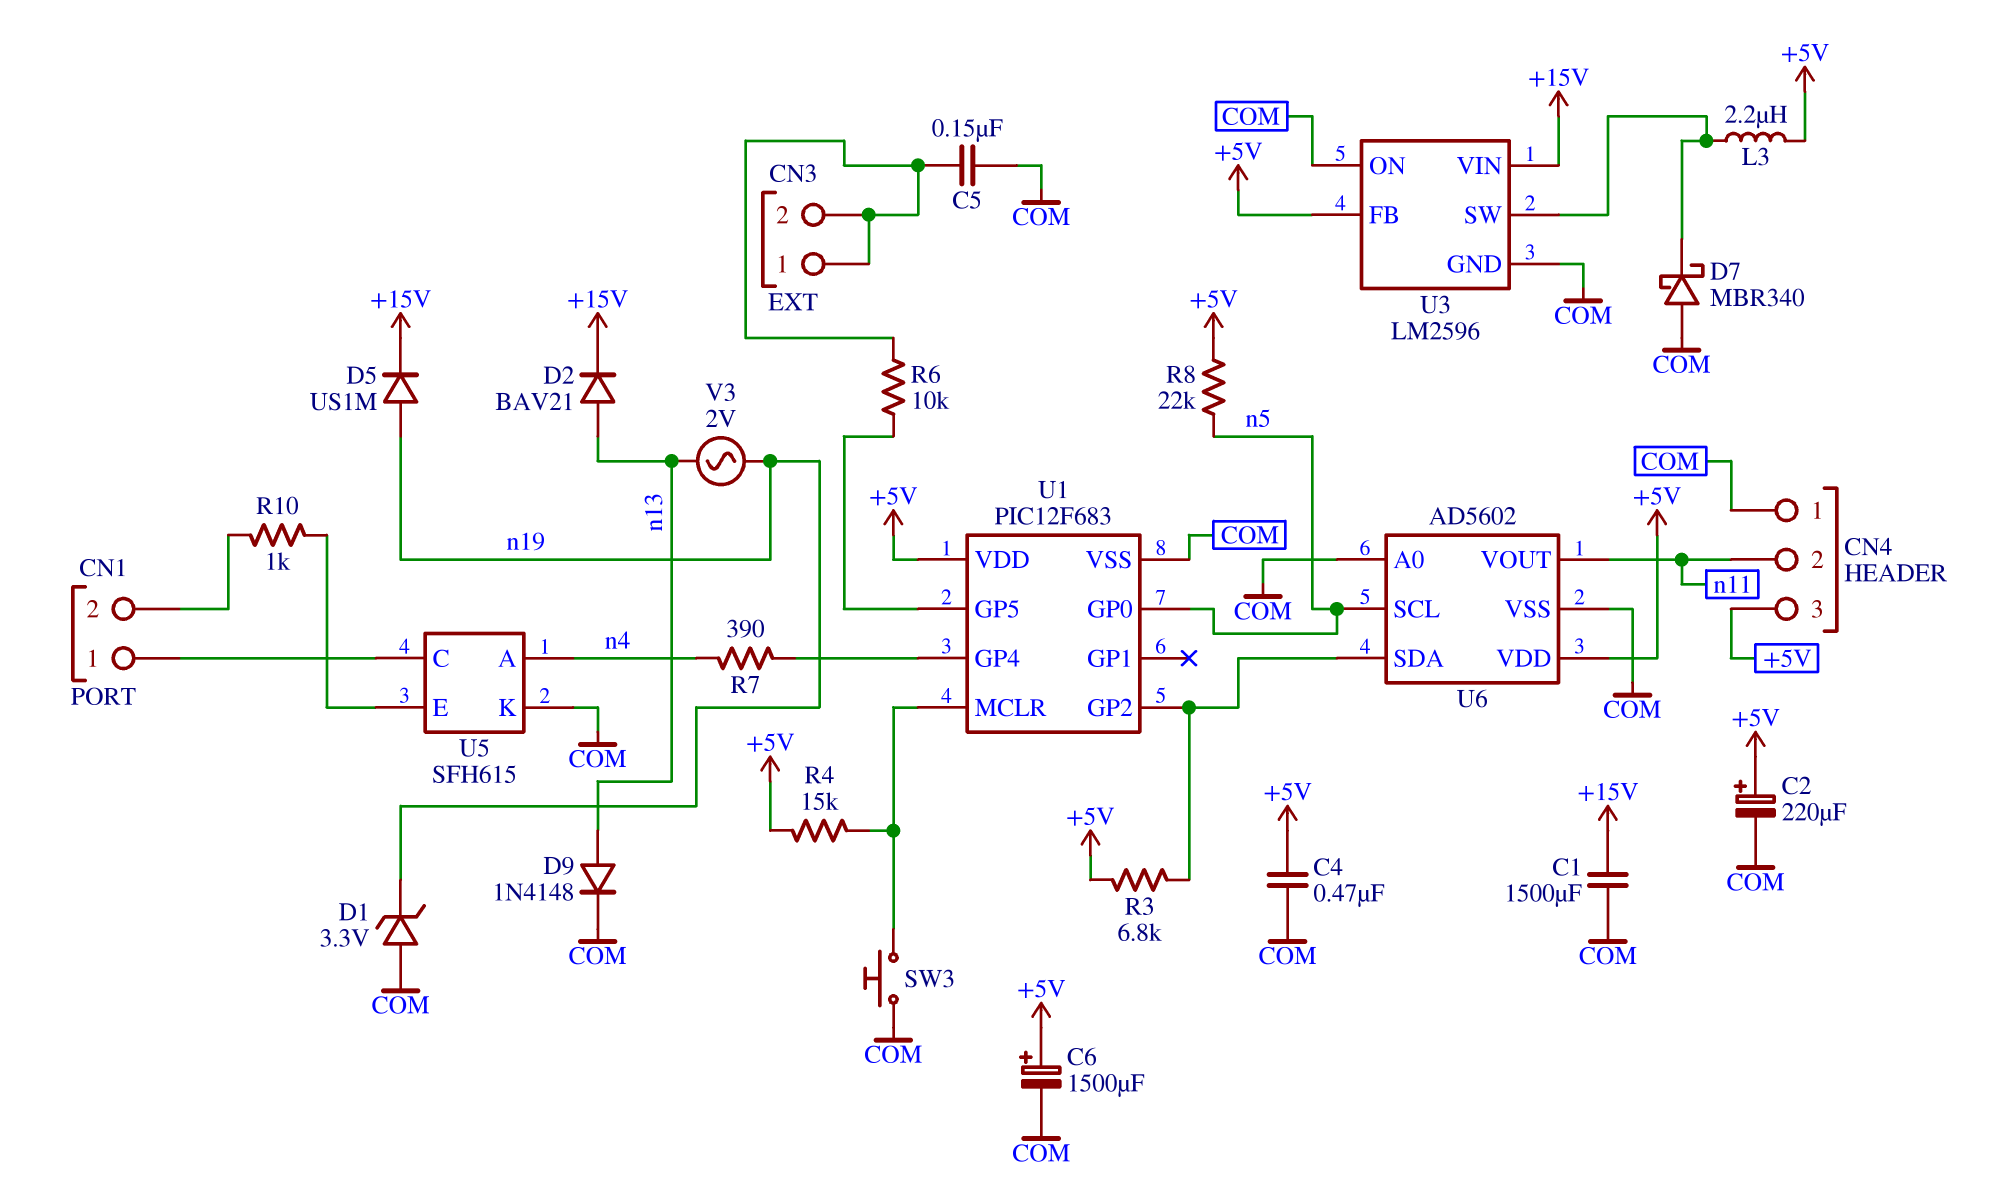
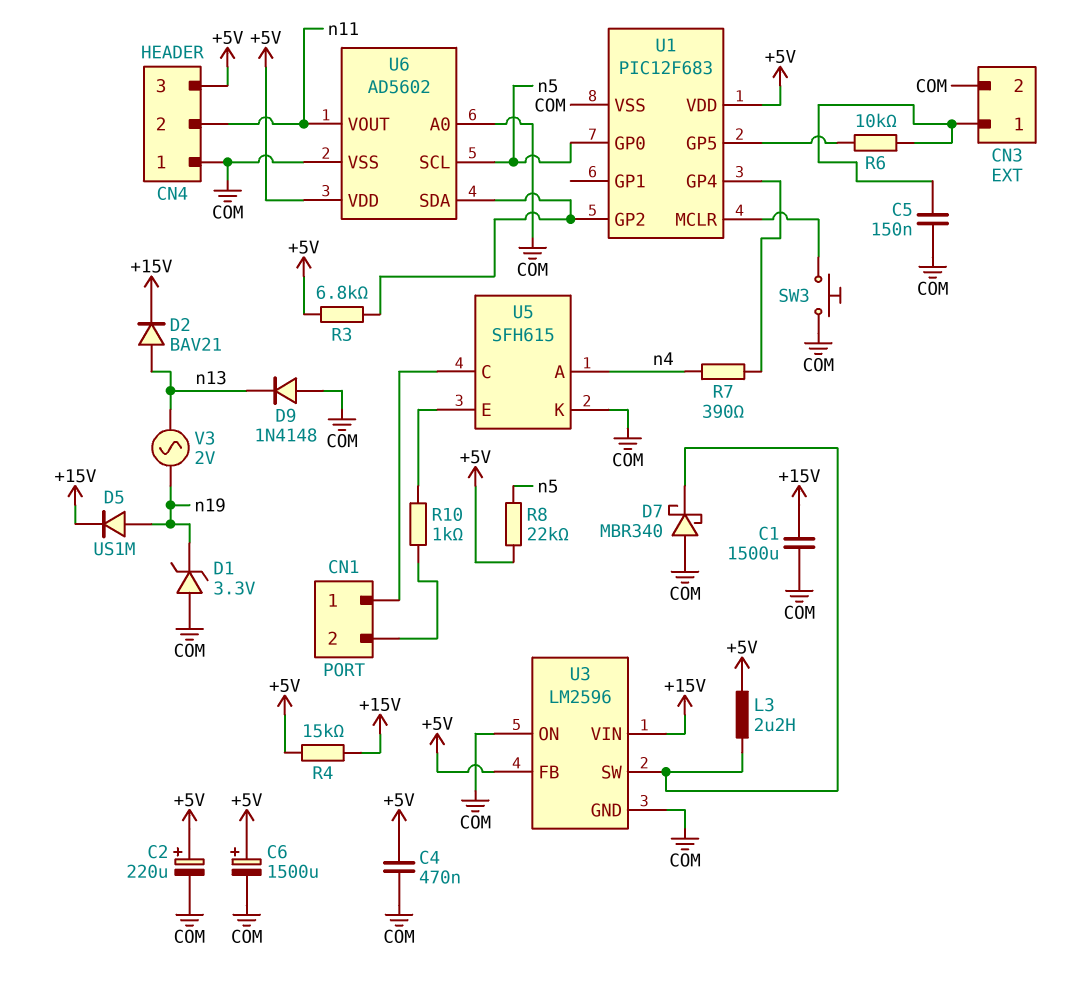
CN3 pin 2: CN3/1 -> COM
D9: diode 1N4148 (A n13, K COM) -> diode 1N4148 (A COM, K n13)
R4: 15k (+5V, U1/MCLR) -> 15k (+5V, +15V)

